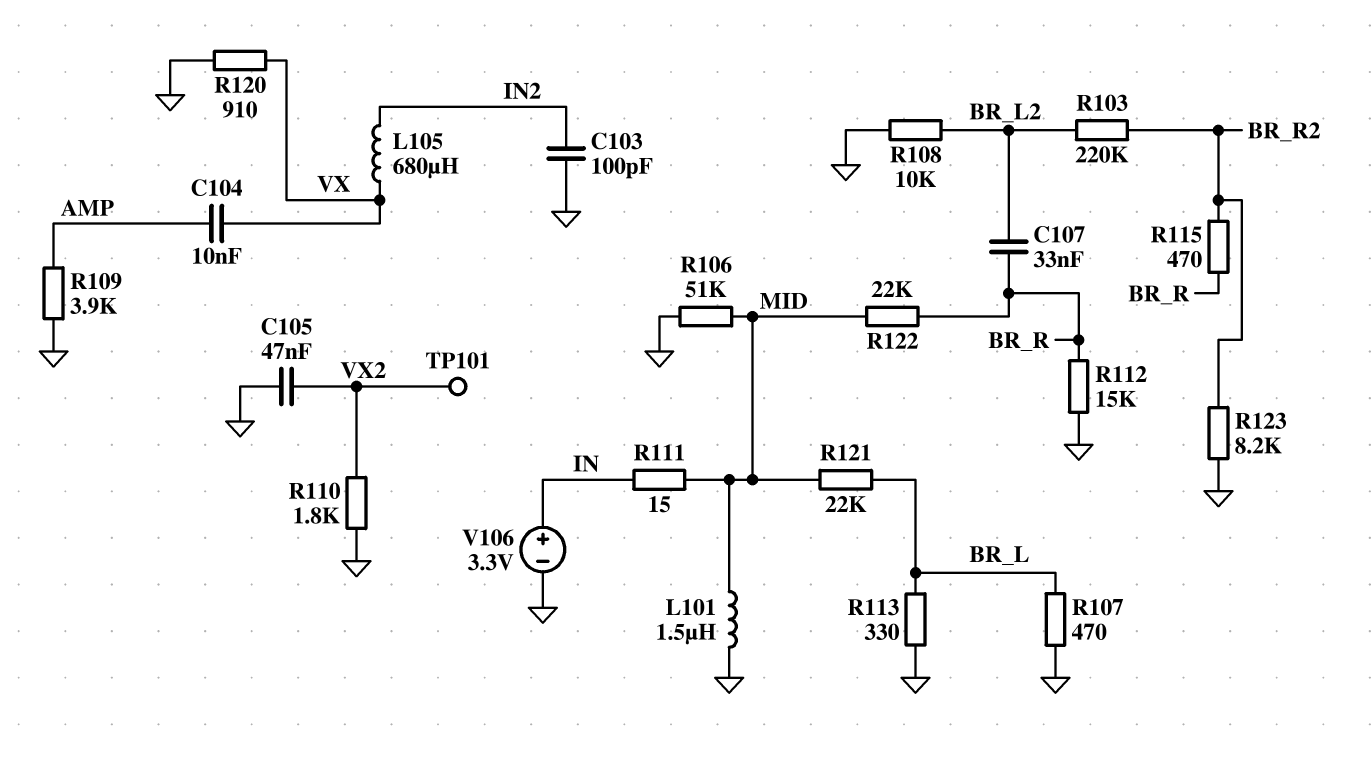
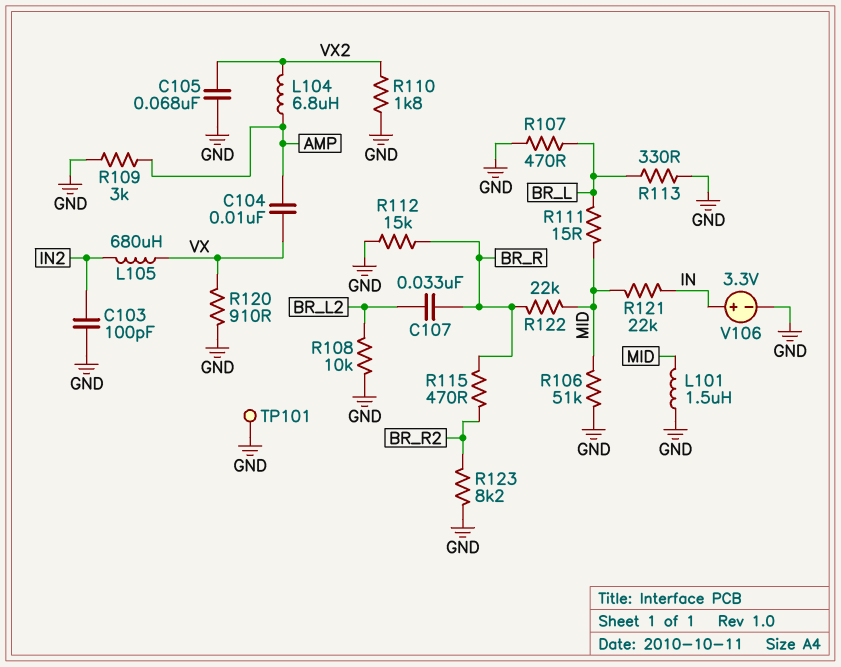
C105: 47nF (GND, VX2) -> 68nF (GND, VX2)
L104: none -> 6.8uH (AMP, VX2)
R103: 220k (BR_L2, BR_R2) -> none
R109: 3.9k (AMP, GND) -> 3k (AMP, GND)
R111: 15 (IN, MID) -> 15 (BR_L, MID)
R121: 22k (BR_L, MID) -> 22k (IN, MID)
TP101: test point (VX2) -> test point (GND)

